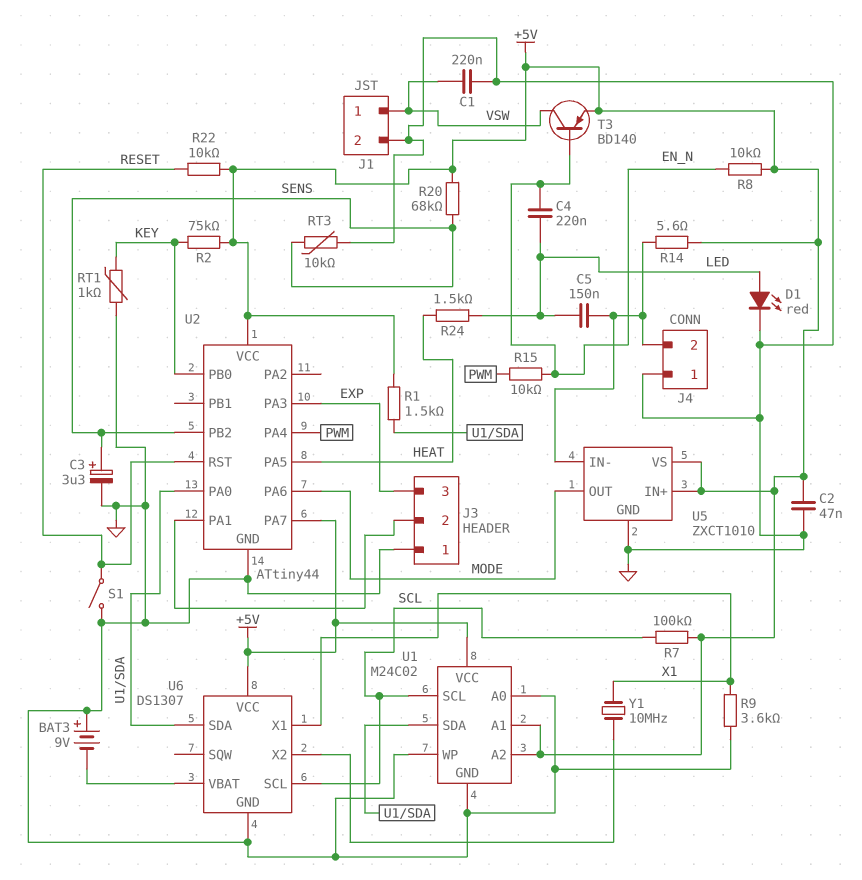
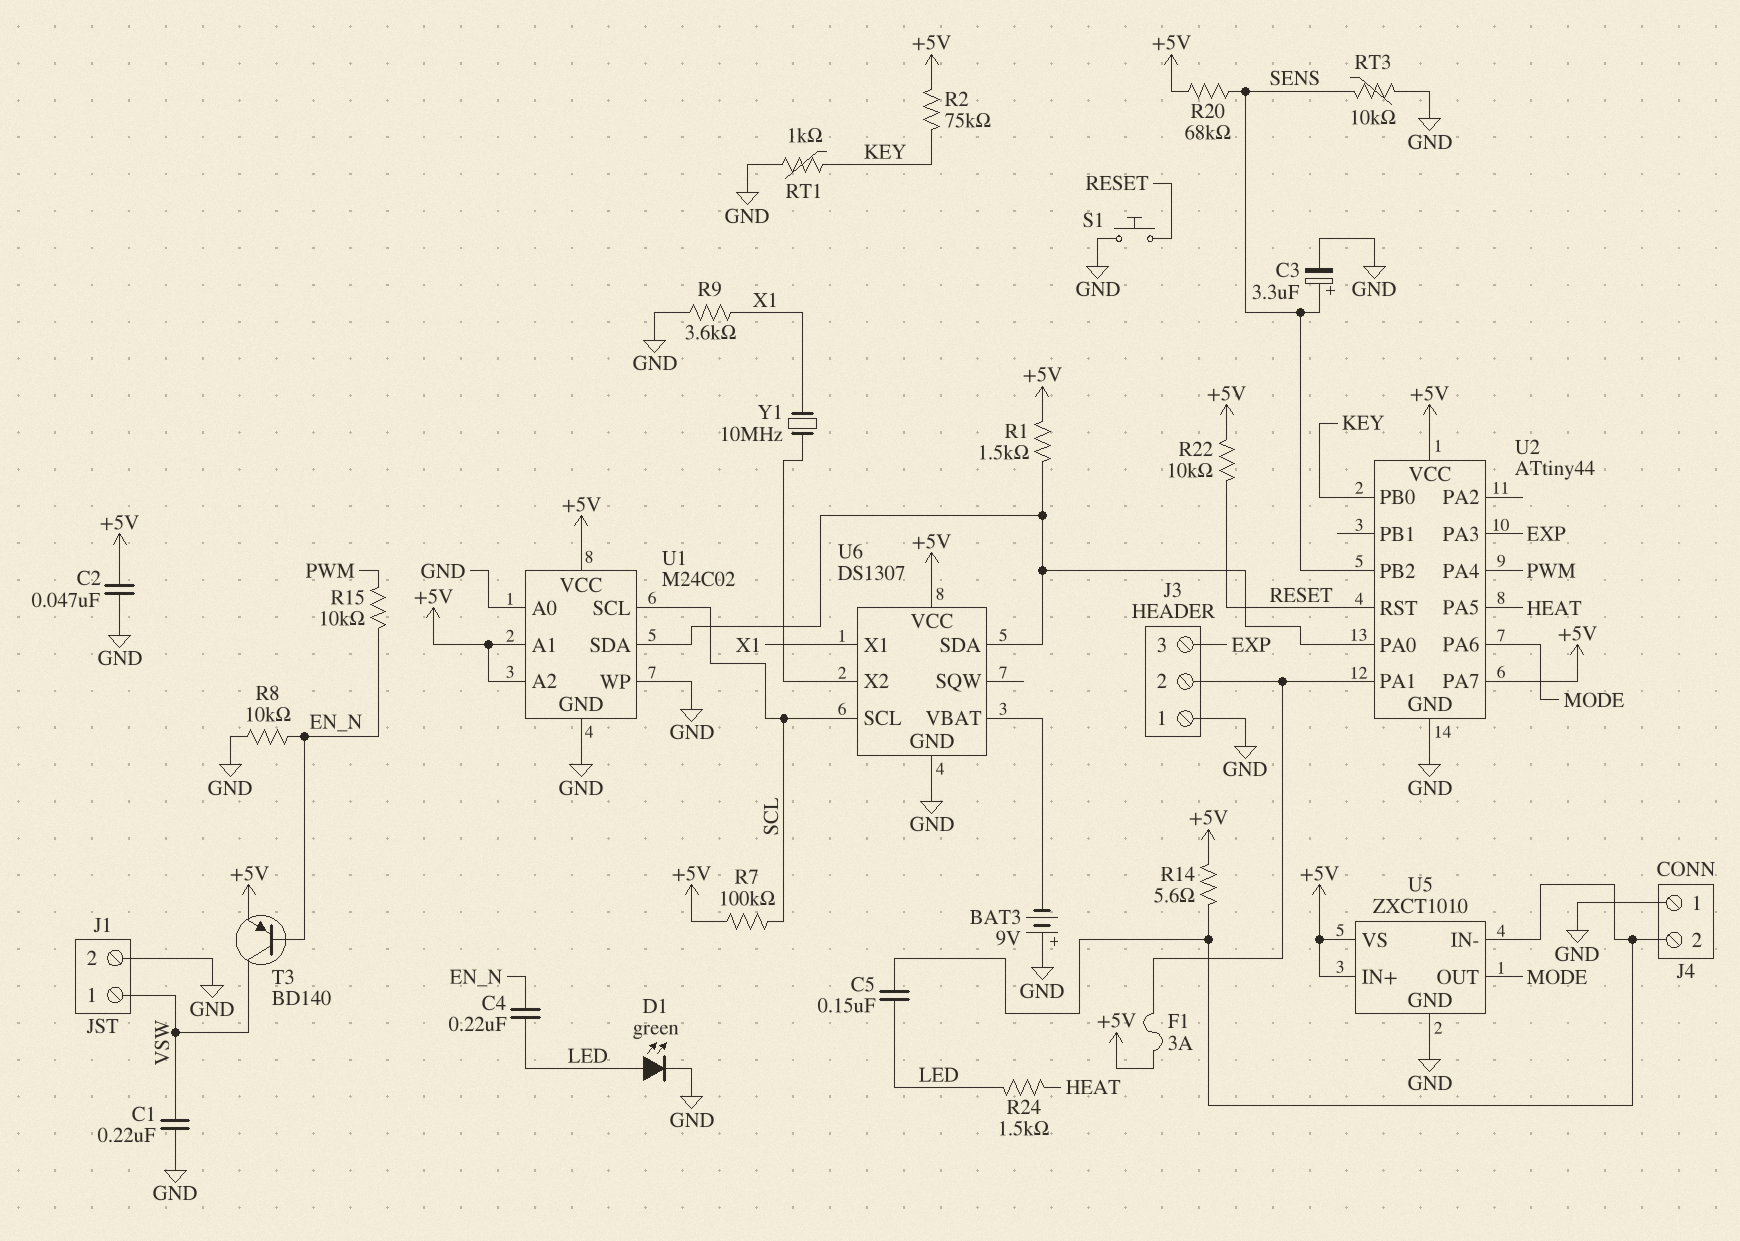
D1: LED red (A LED, K GND) -> LED green (A LED, K GND)
F1: none -> 3A (+5V, J3/2)
R8: 10k (+5V, EN_N) -> 10k (EN_N, GND)
S1: switch (GND, RESET) -> button (GND, RESET)

